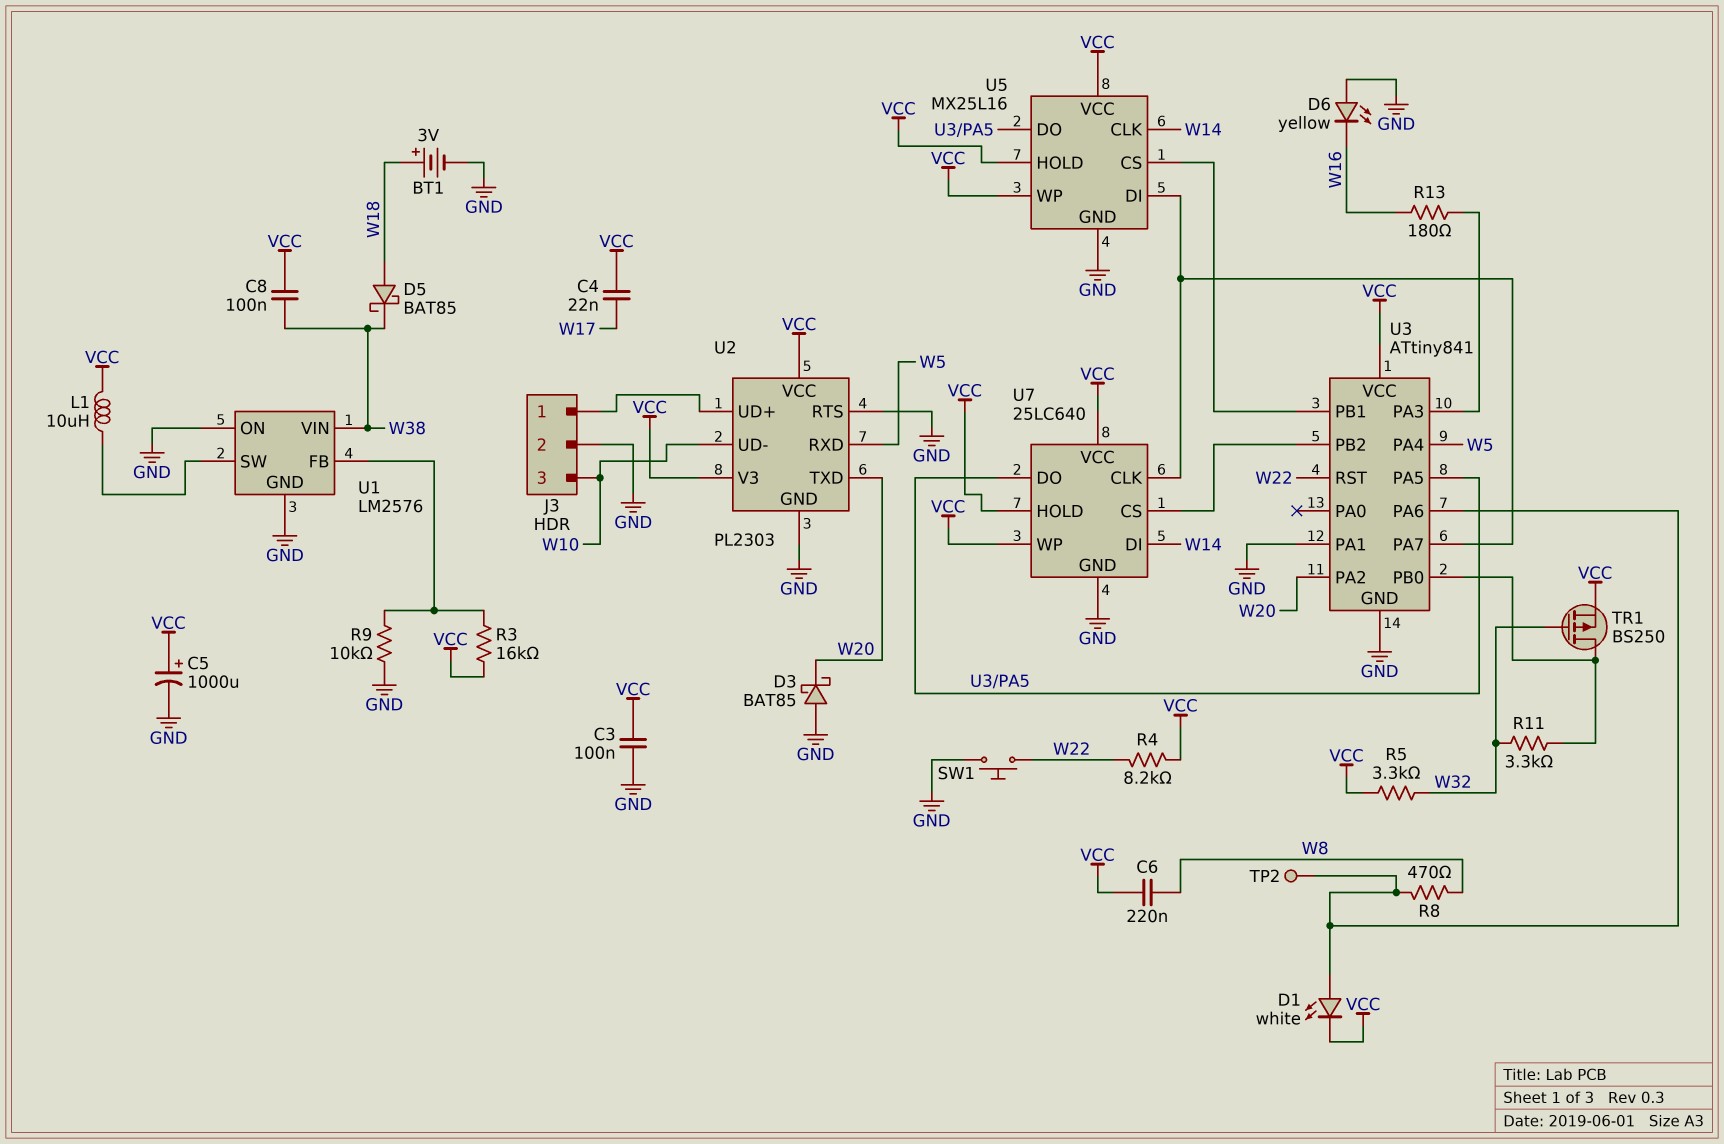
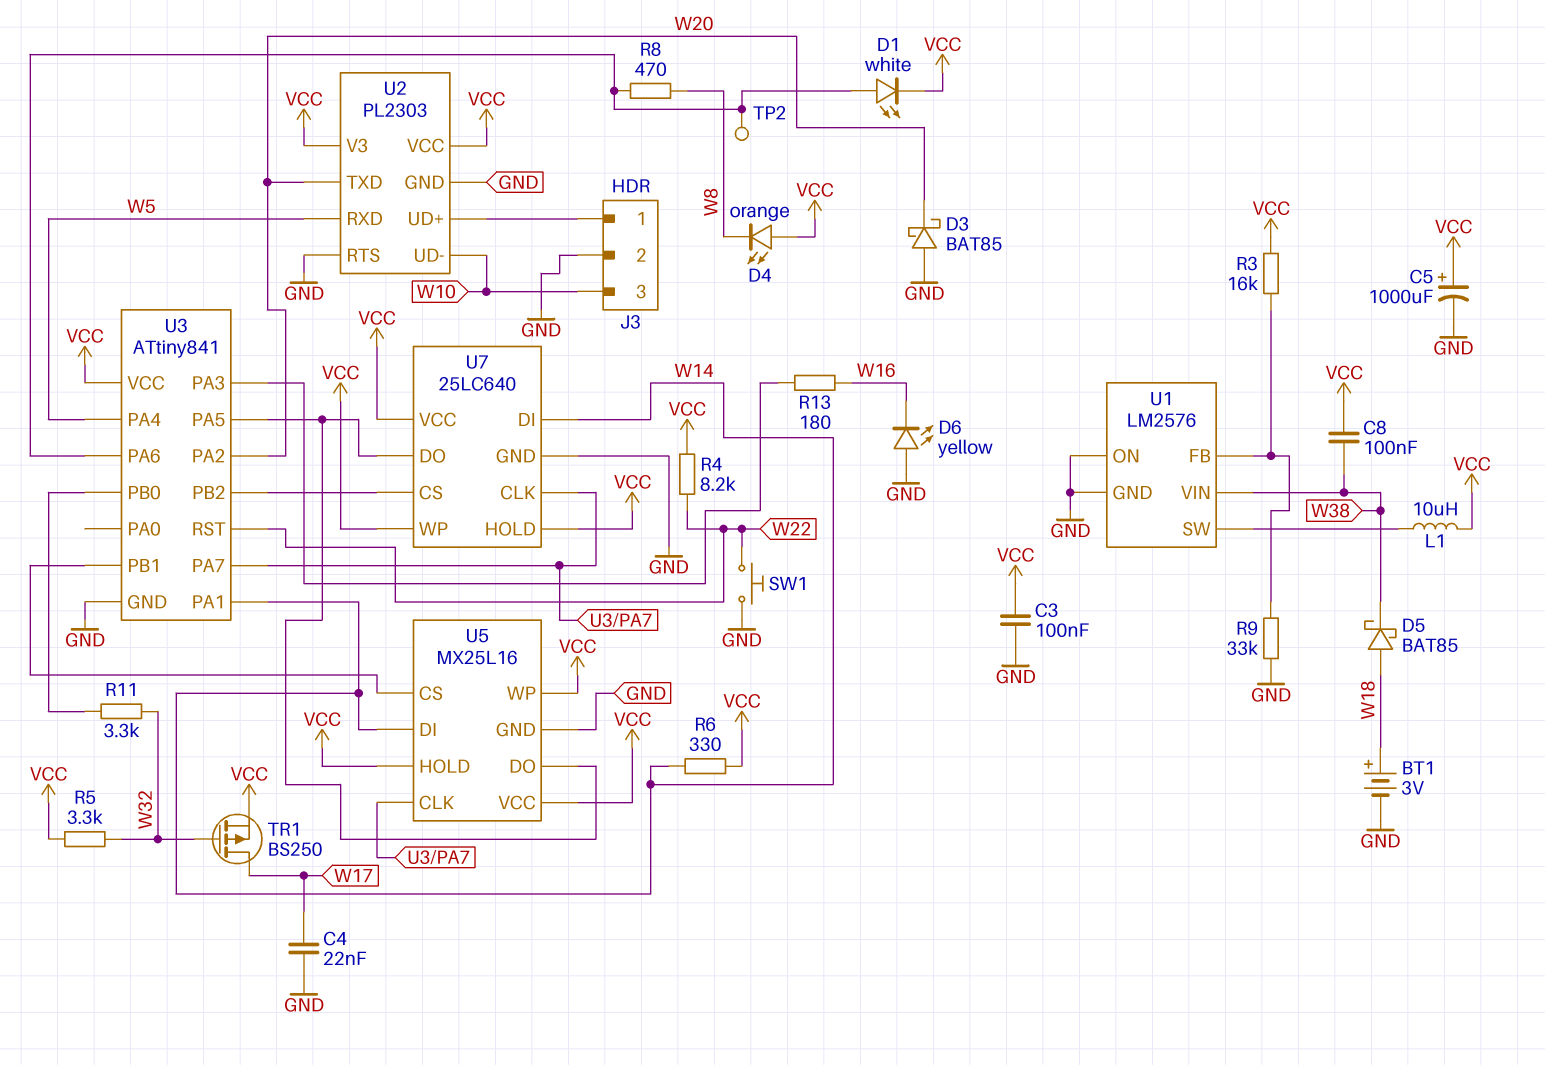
C4: 22nF (VCC, W17) -> 22nF (GND, W17)
C6: 220nF (VCC, W8) -> none
D4: none -> LED orange (A VCC, K W8)
R6: none -> 330 (VCC, W14)
R9: 10k (GND, U1/FB) -> 33k (GND, U1/FB)
TR1: PMOS BS250 (G W32, D U3/PB0, S VCC) -> PMOS BS250 (G W32, D W17, S VCC)
U3 pin PA1: GND -> W14
U5 pin CLK: W14 -> U3/PA7
U5 pin DI: U3/PA7 -> W14

